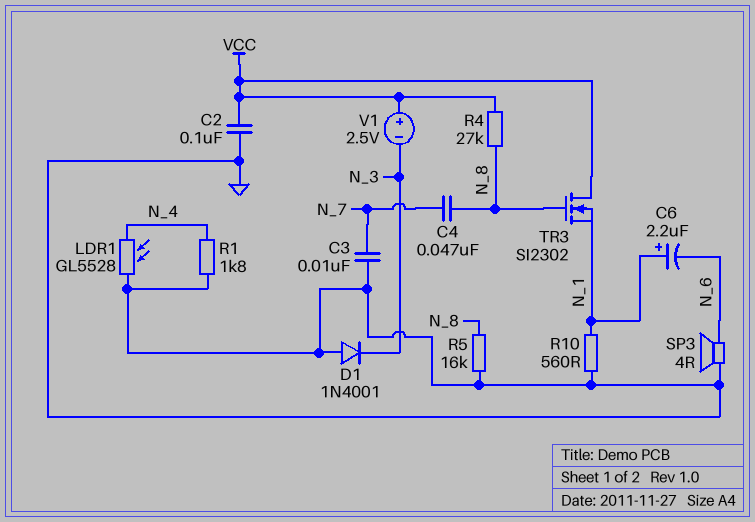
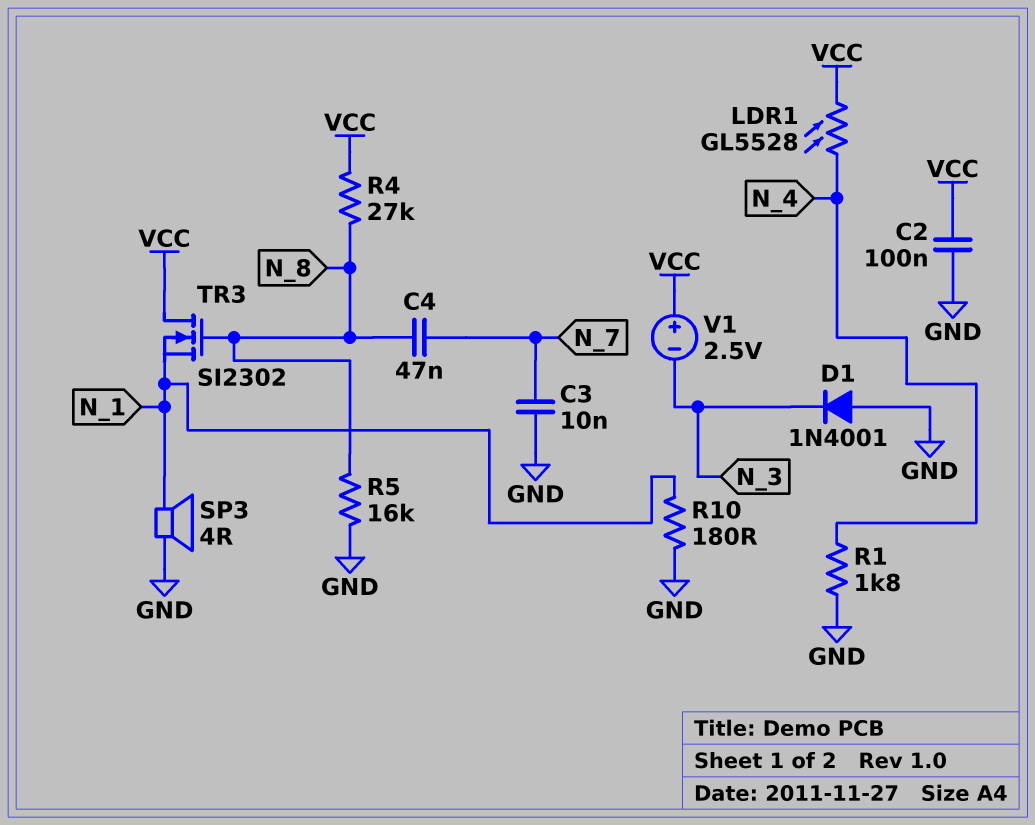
C6: 2.2uF (plus N_1, minus N_6) -> none
LDR1: GL5528 (GND, N_4) -> GL5528 (N_4, VCC)
R10: 560 (GND, N_1) -> 180 (GND, N_1)
SP3: speaker 4R (GND, N_6) -> speaker 4R (GND, N_1)

